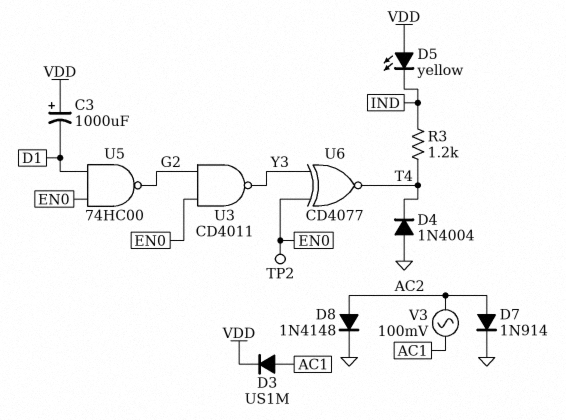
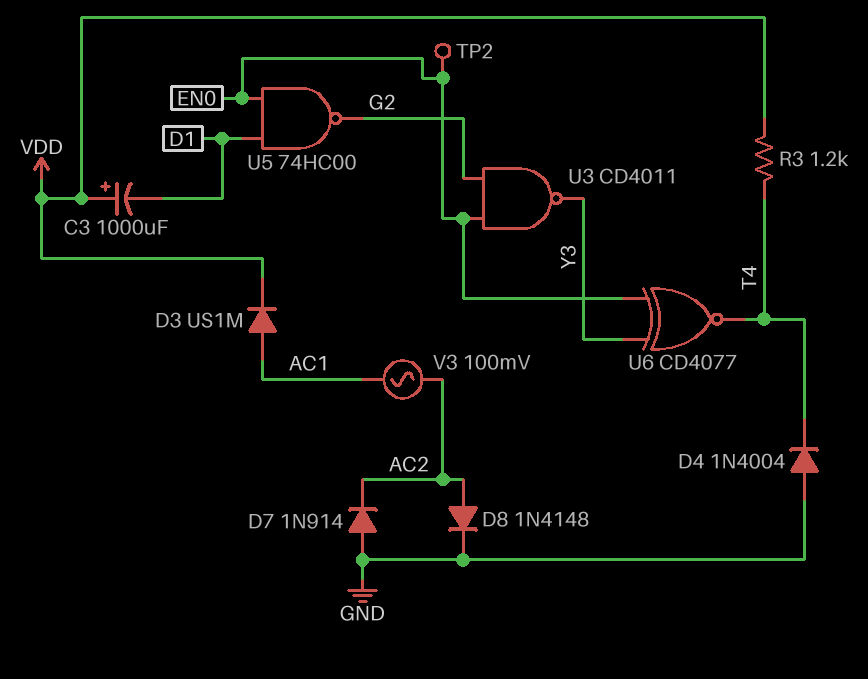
D5: LED yellow (A VDD, K IND) -> none
D7: diode 1N914 (A AC2, K GND) -> diode 1N914 (A GND, K AC2)
R3: 1.2k (IND, T4) -> 1.2k (T4, VDD)

